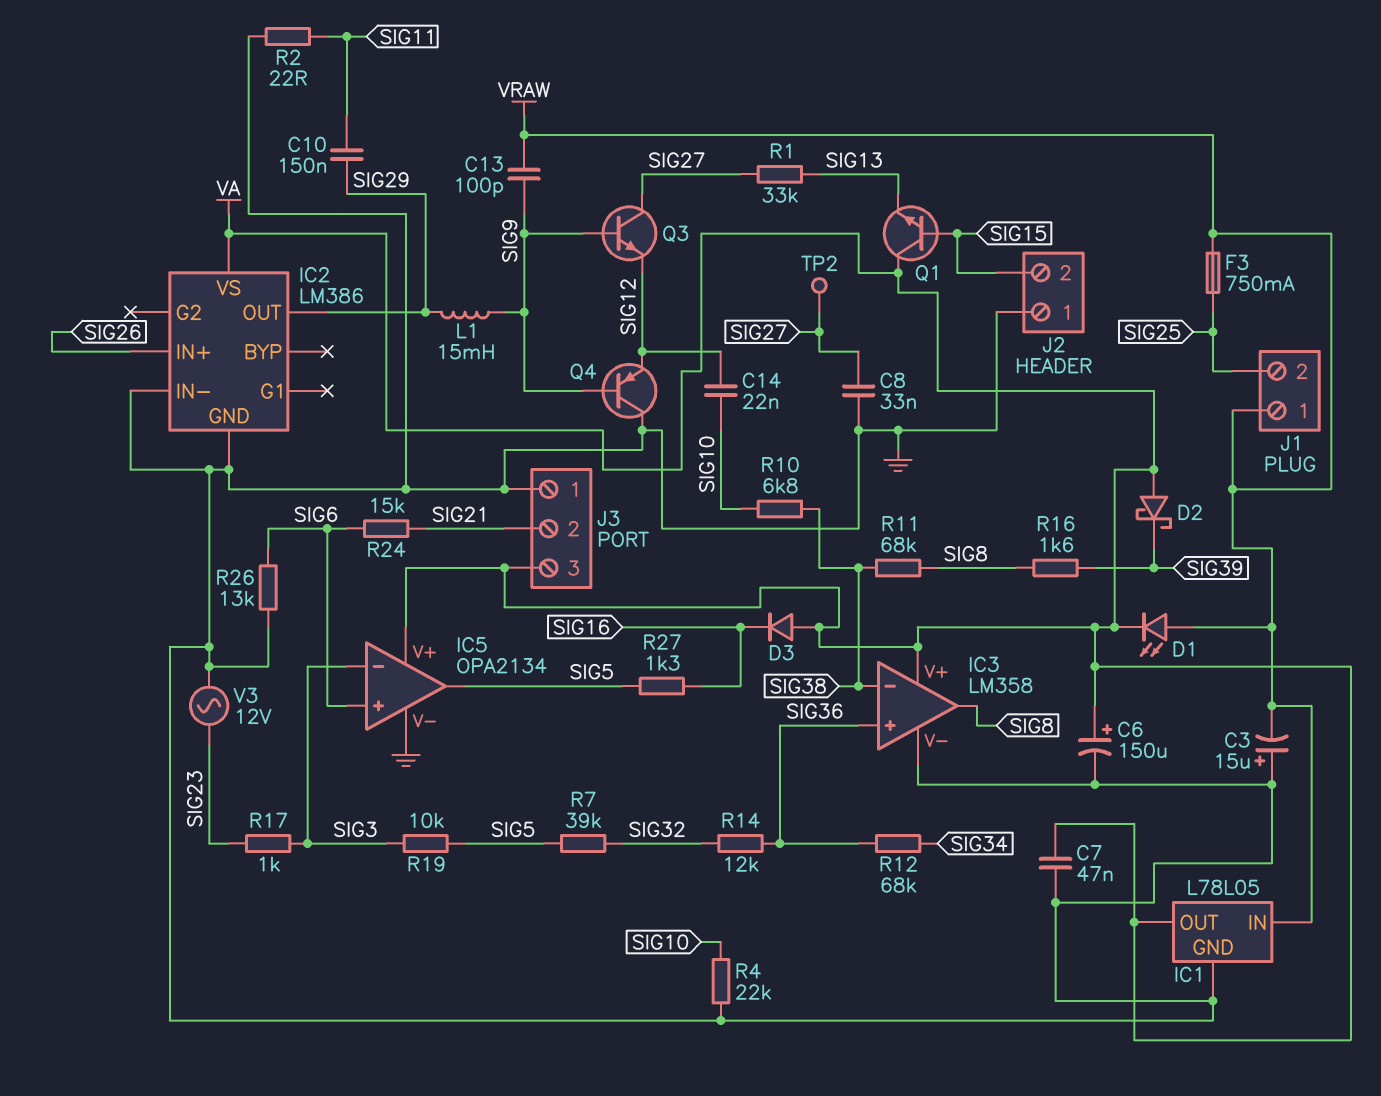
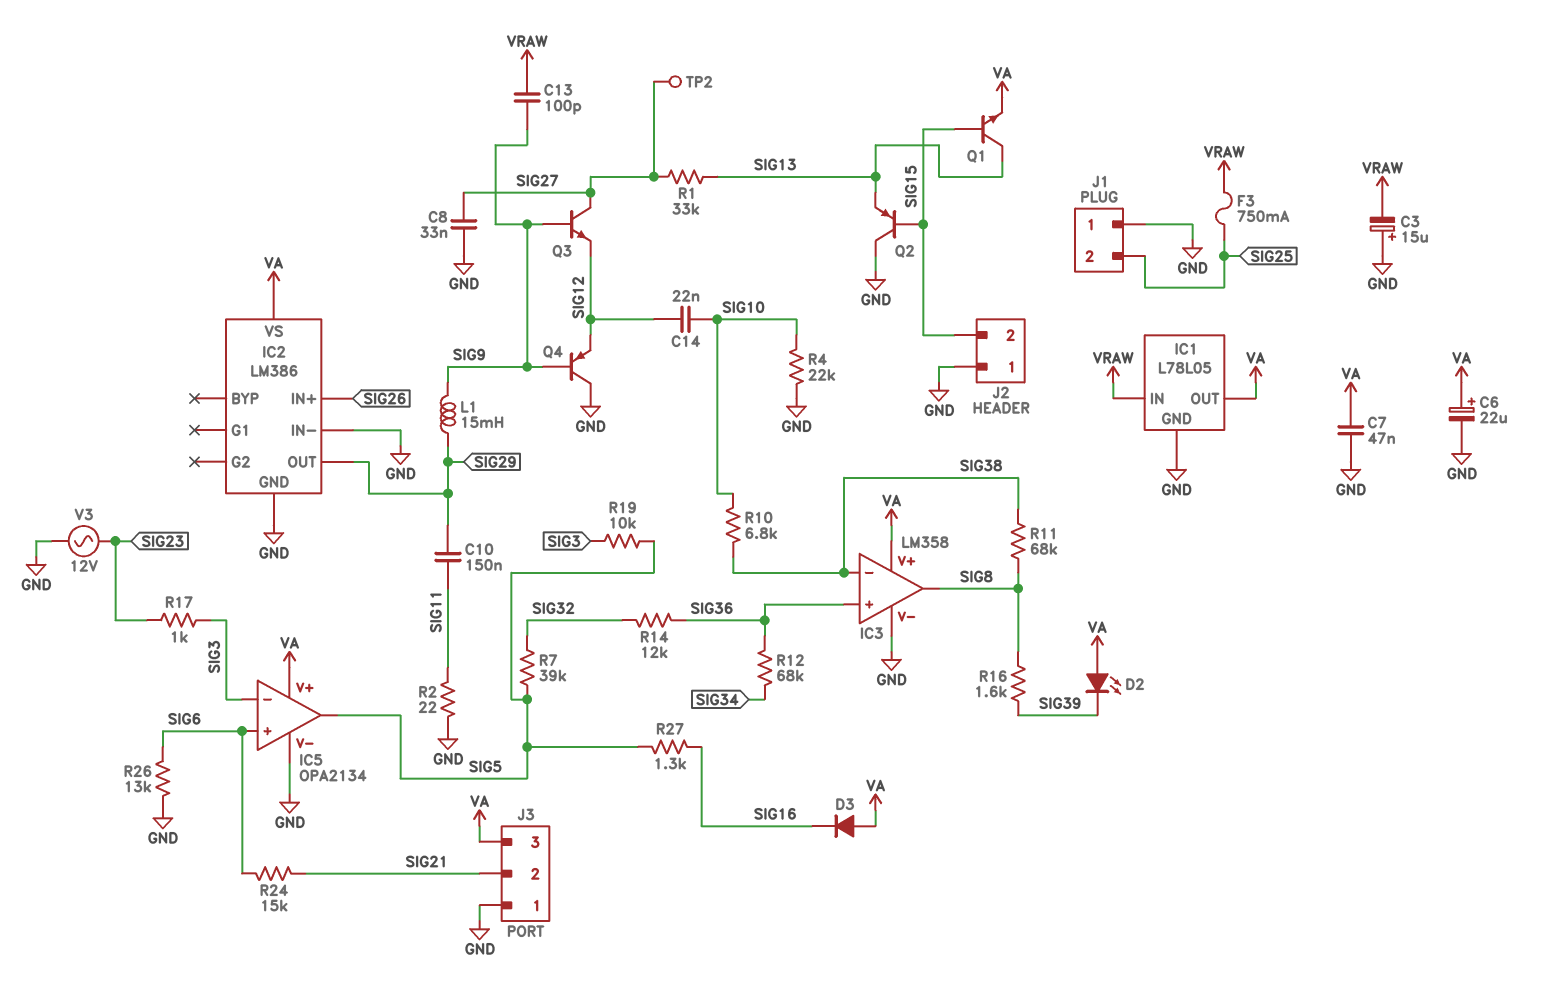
C6: 150uF (plus VA, minus GND) -> 22uF (plus VA, minus GND)
D1: LED (A VRAW, K VA) -> none
D2: schottky (A VA, K SIG39) -> LED (A VA, K SIG39)
J1 pin 1: VRAW -> GND
Q1: NPN (B SIG15, C VA, E SIG13) -> NPN (B SIG15, C SIG13, E VA)
Q2: none -> PNP (B SIG15, C GND, E SIG13)

